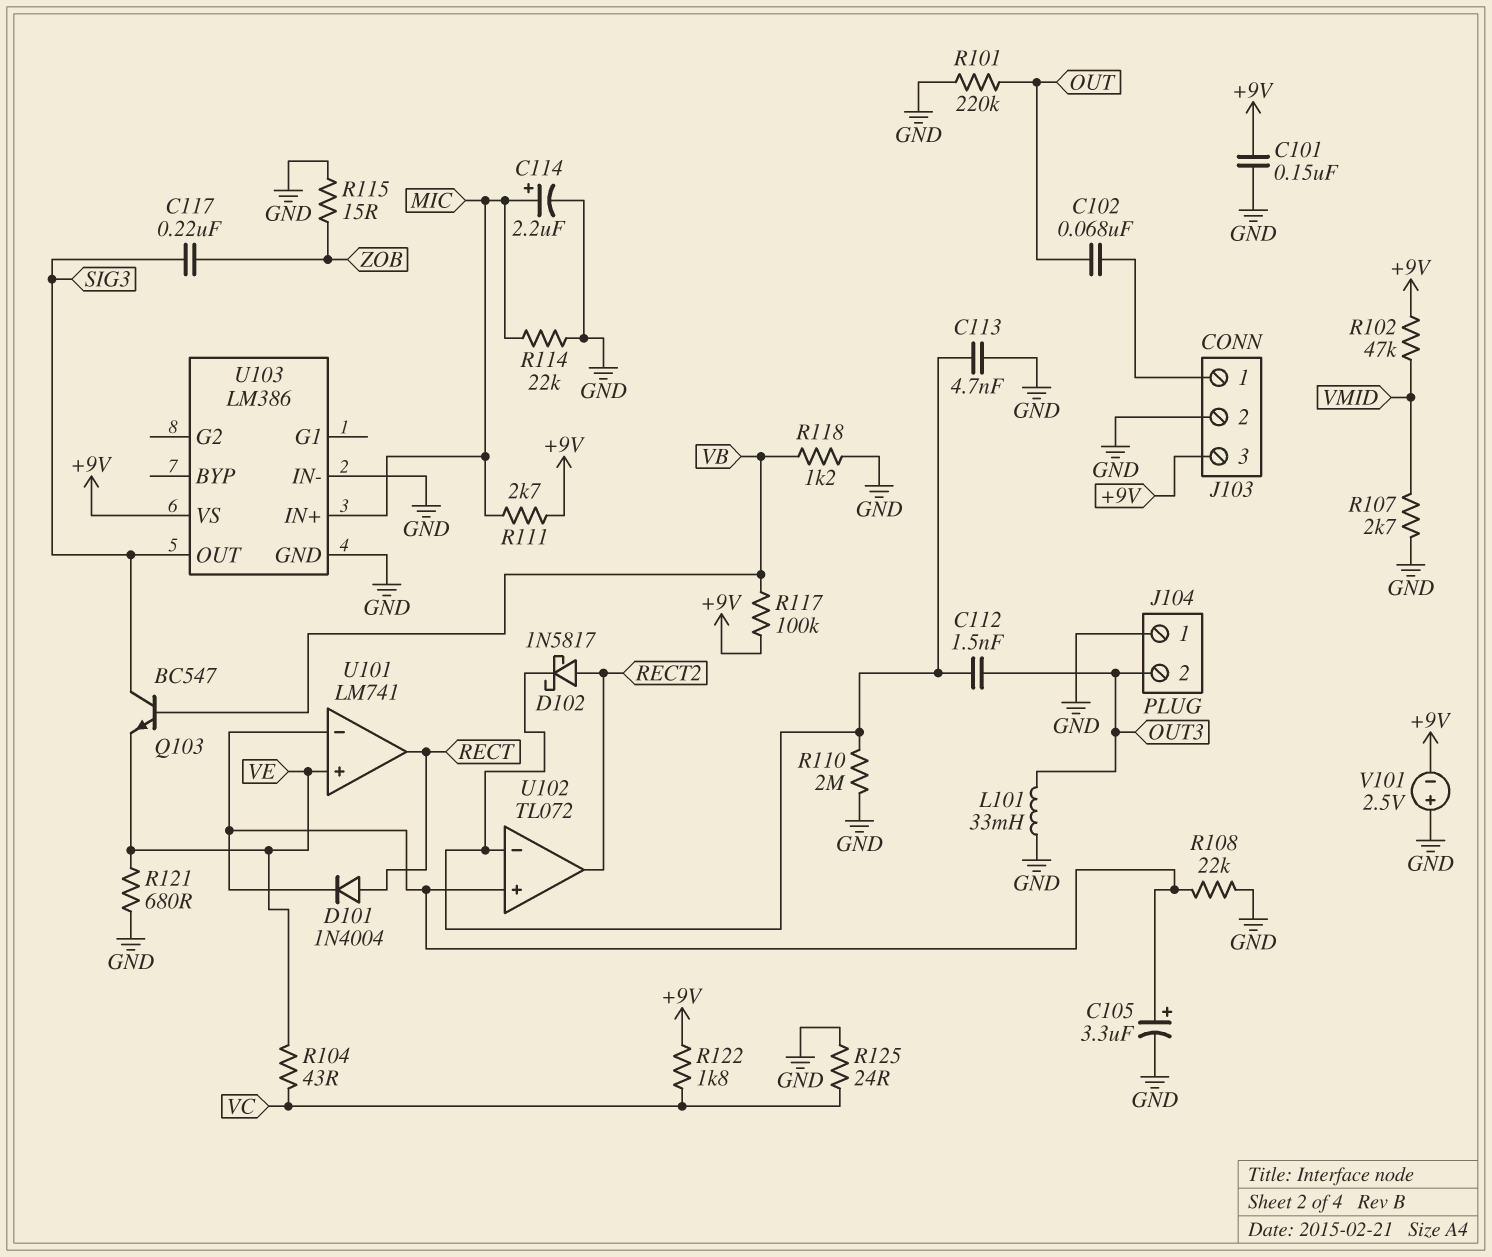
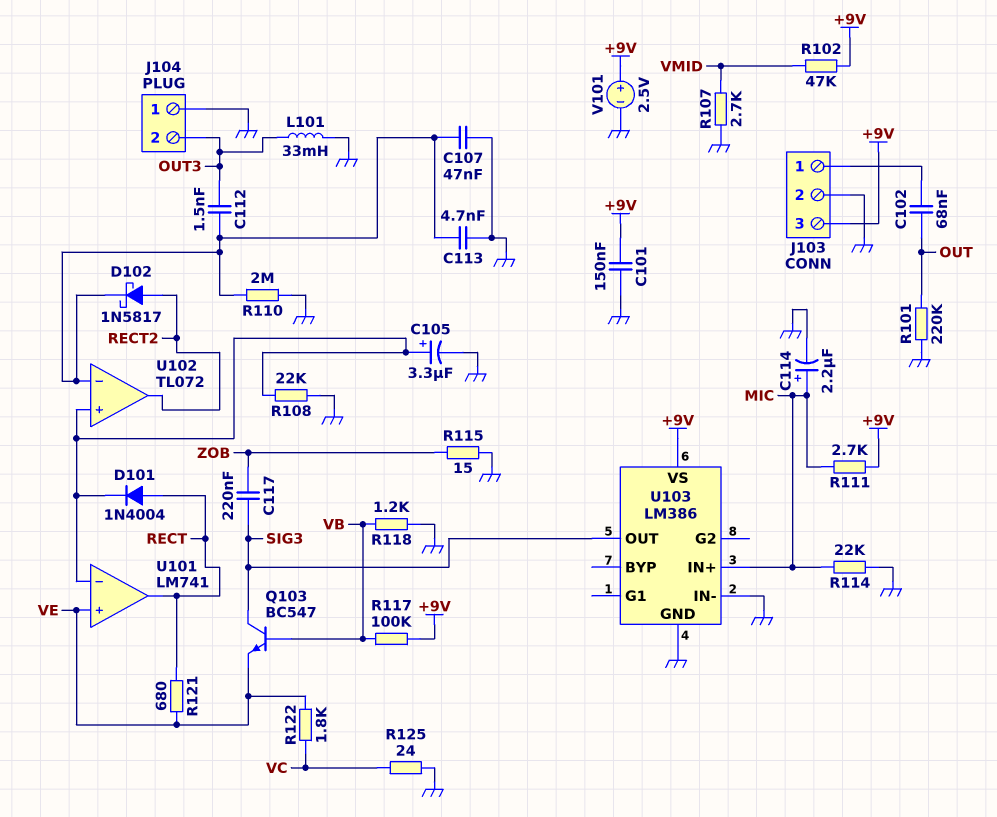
C107: none -> 47nF (GND, U102/in-)
R104: 43 (VC, VE) -> none
R121: 680 (GND, VE) -> 680 (RECT, VE)
R122: 1.8k (+9V, VC) -> 1.8k (VC, VE)
V101: 2.5V (plus GND, minus +9V) -> 2.5V (plus +9V, minus GND)

